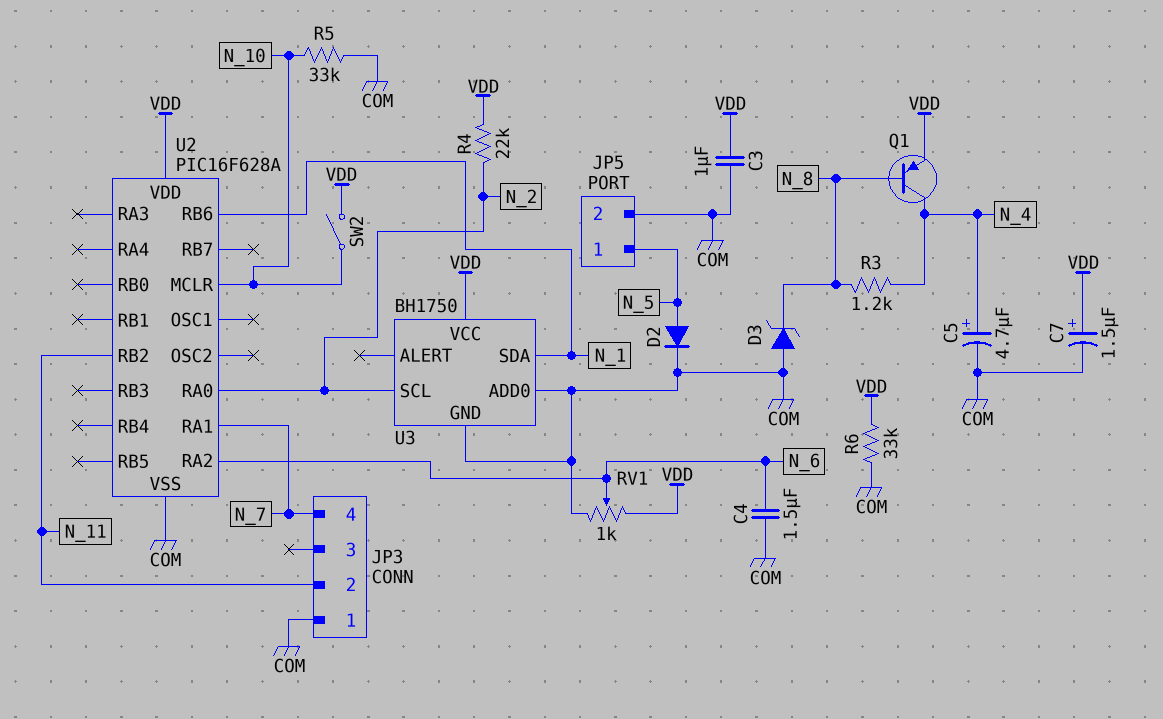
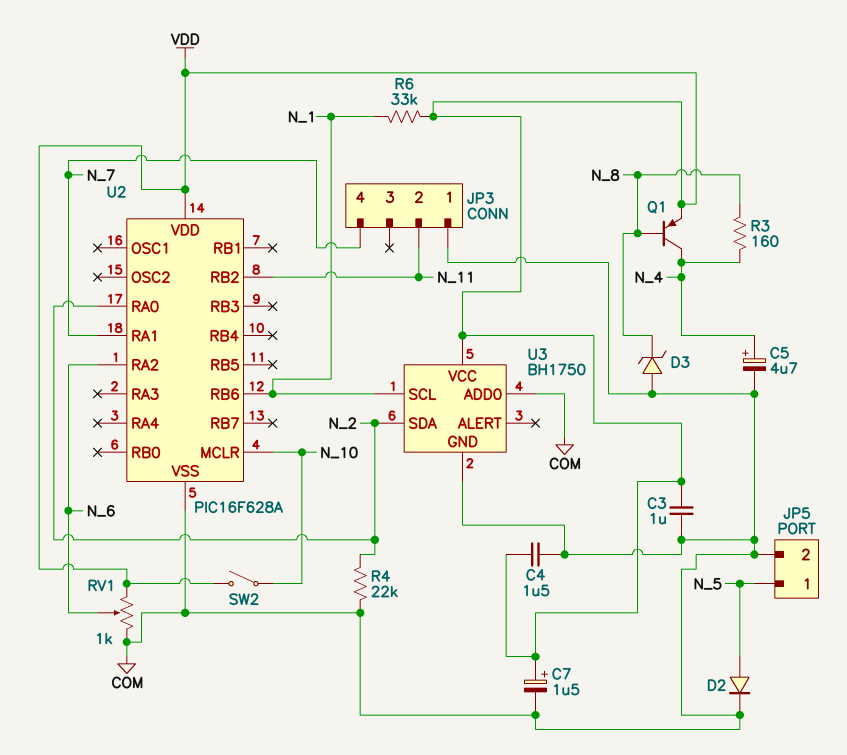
C4: 1.5uF (COM, N_6) -> 1.5uF (COM, VDD)
R3: 1.2k (N_4, N_8) -> 160 (N_4, N_8)
R4: 22k (N_2, VDD) -> 22k (COM, N_2)
R5: 33k (COM, N_10) -> none
R6: 33k (COM, VDD) -> 33k (N_1, VDD)
U3 pin SCL: N_2 -> N_1
U3 pin SDA: N_1 -> N_2

